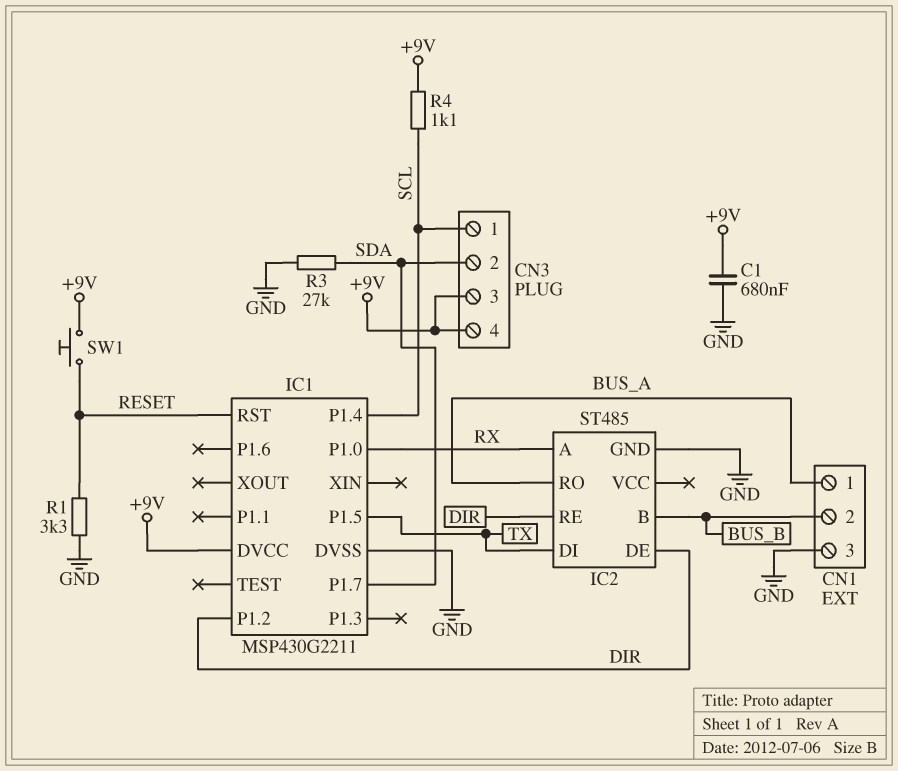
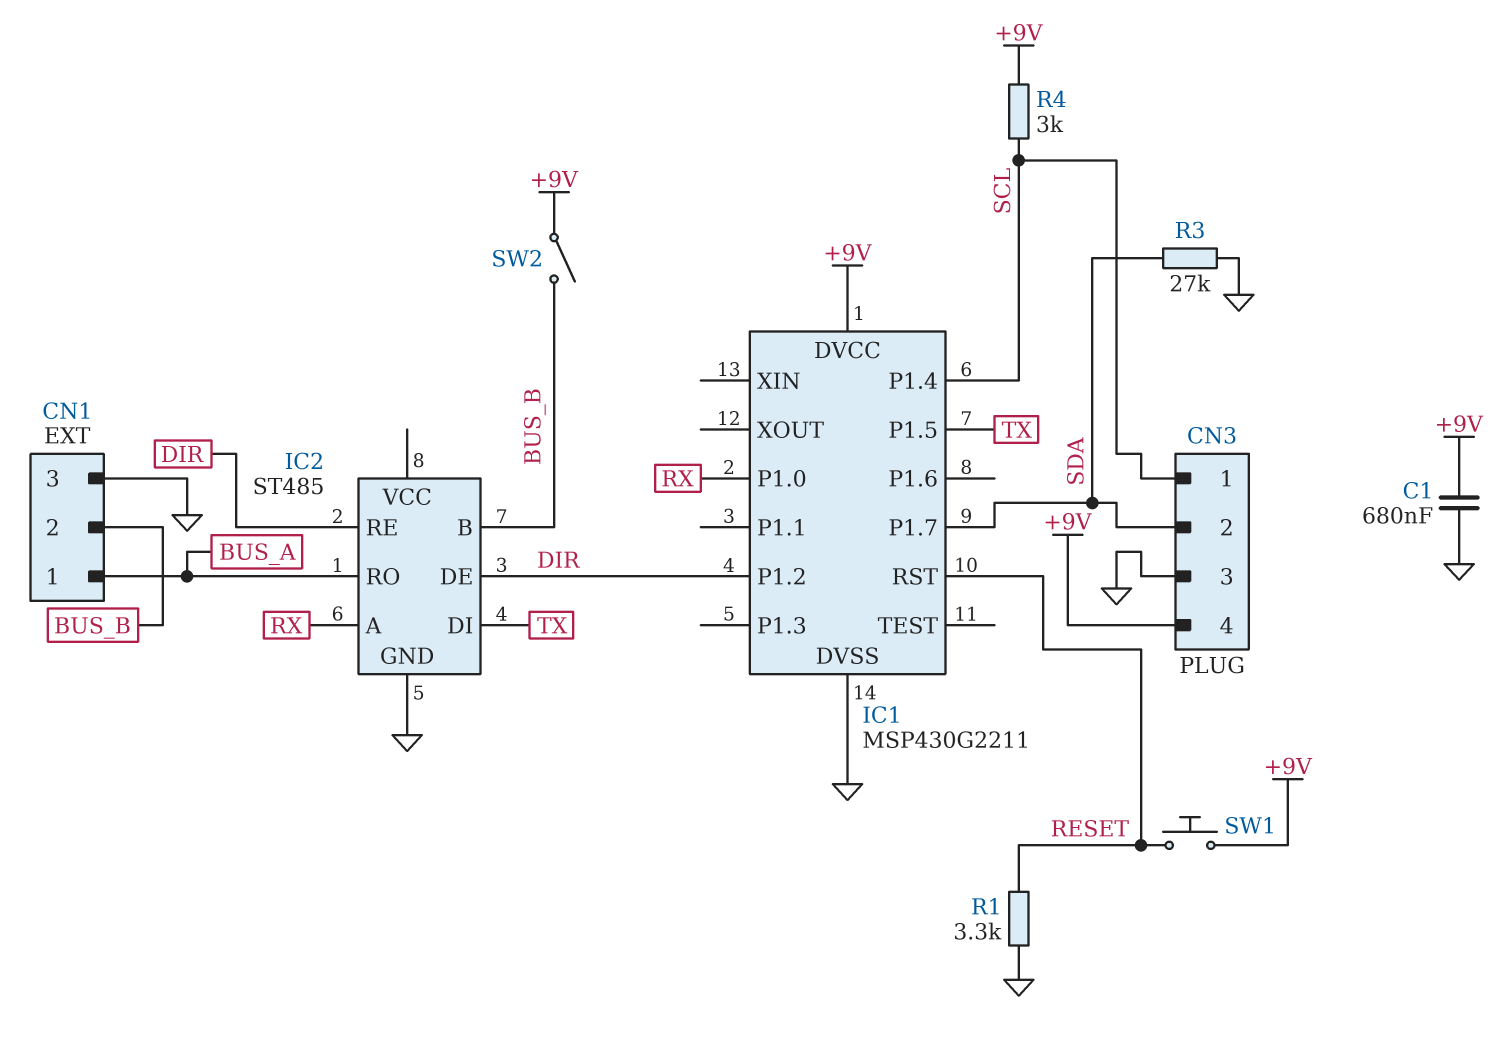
CN3 pin 3: +9V -> GND
R4: 1.1k (+9V, SCL) -> 3k (+9V, SCL)
SW2: none -> switch (+9V, BUS_B)

